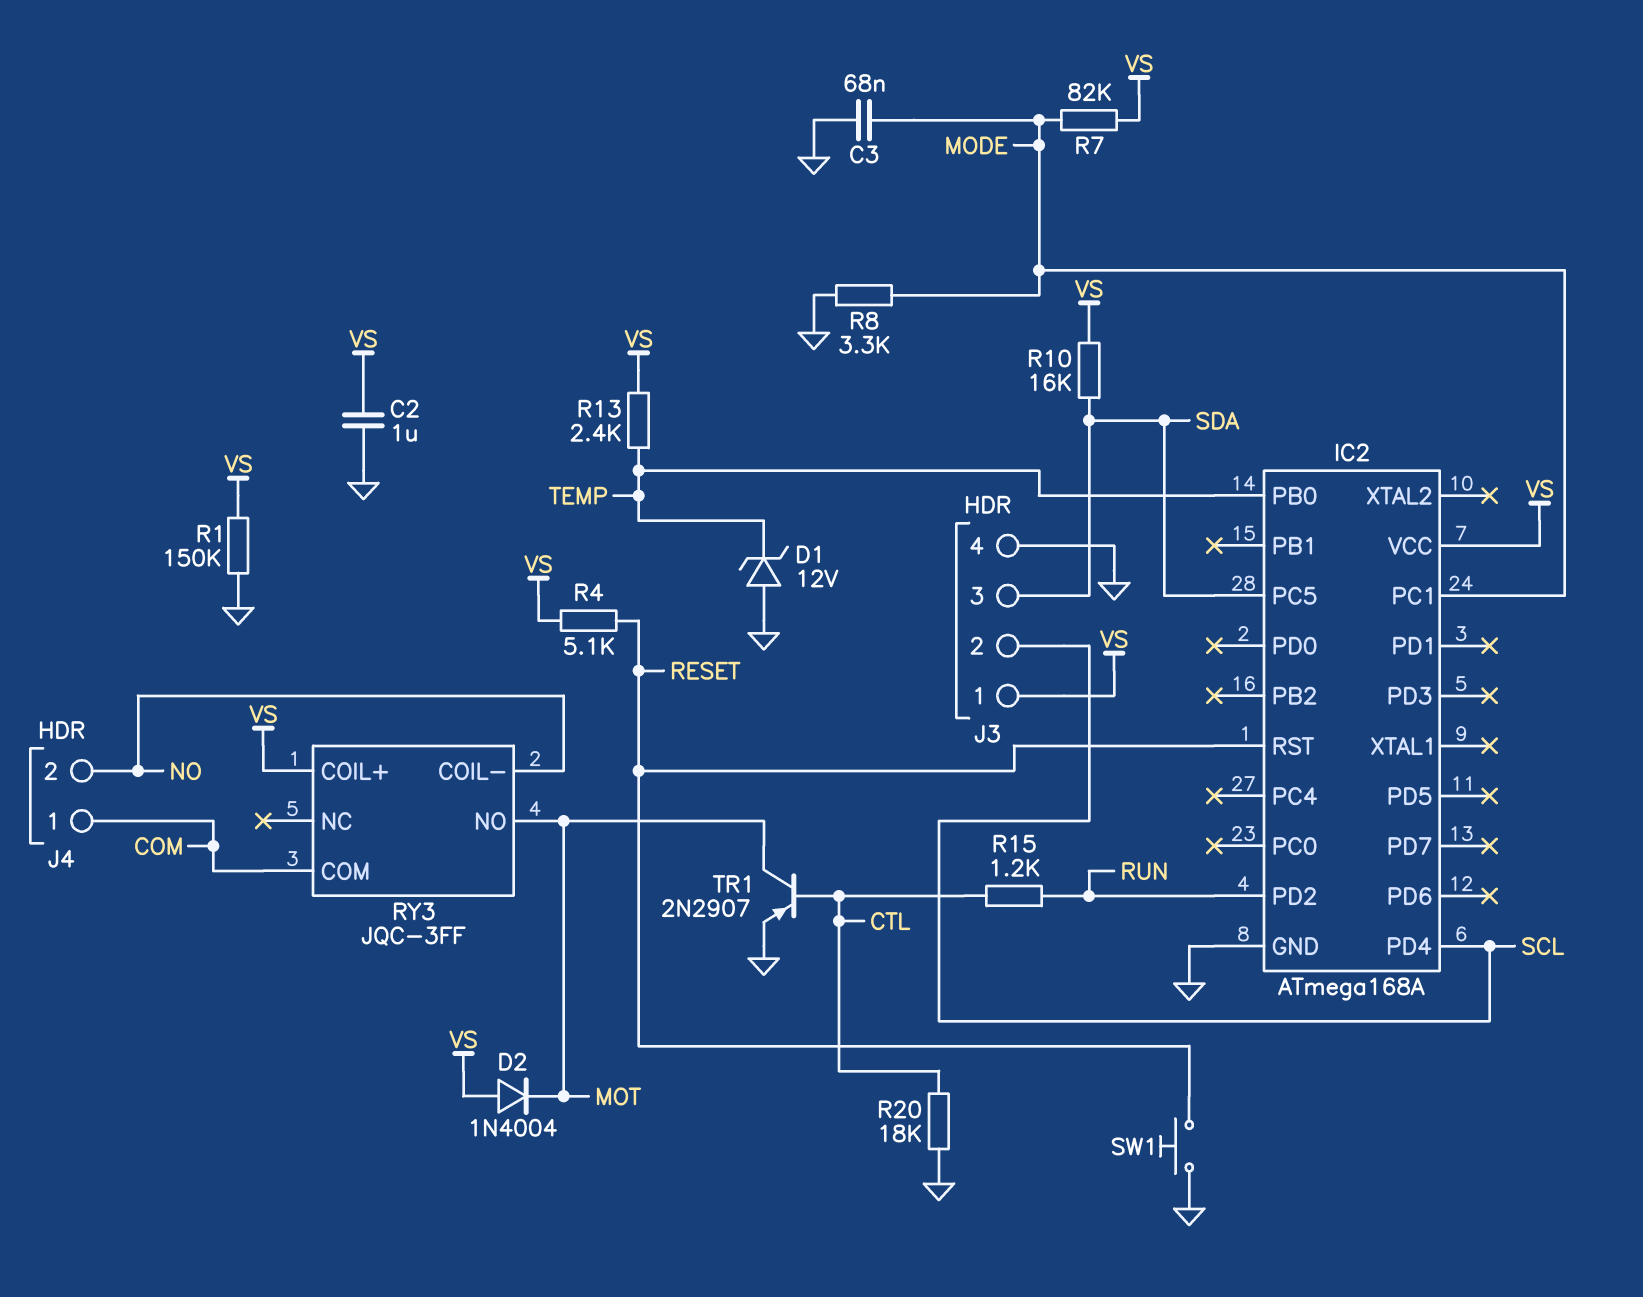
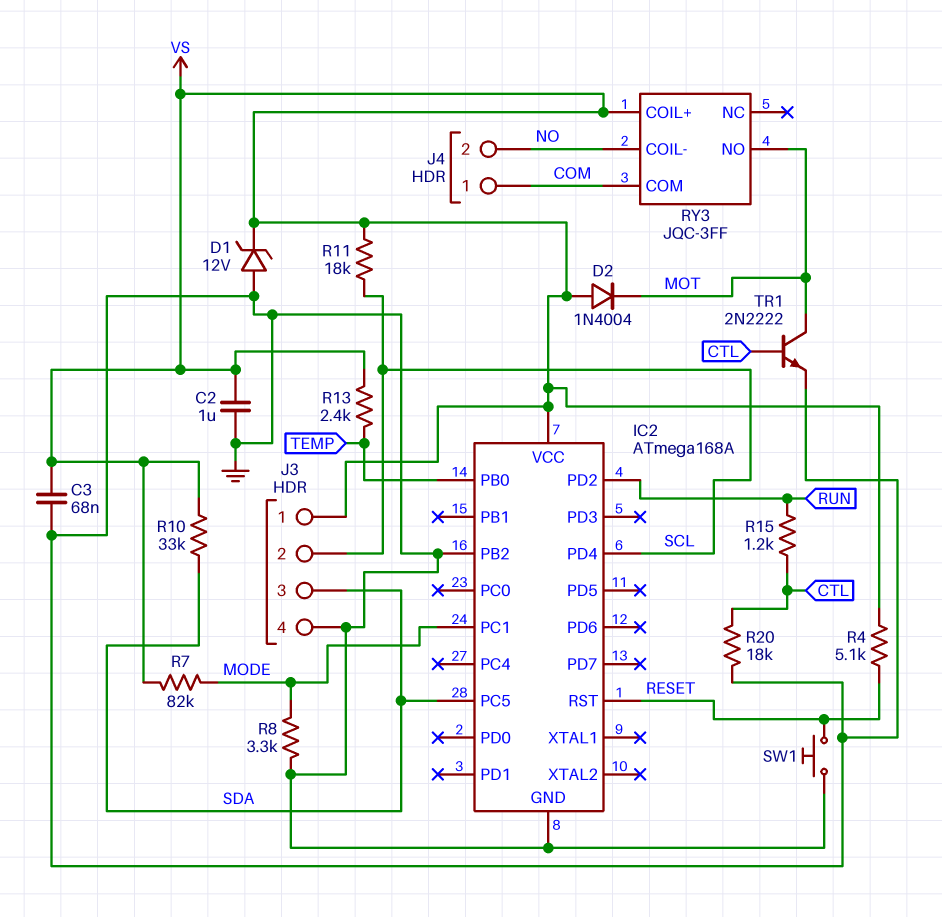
C3: 68nF (GND, MODE) -> 68nF (GND, VS)
D1: zener 12V (A GND, K TEMP) -> zener 12V (A GND, K VS)
IC2 pin PB2: none -> GND
R1: 150k (GND, VS) -> none
R10: 16k (SDA, VS) -> 33k (SDA, VS)
R11: none -> 18k (SCL, VS)
TR1: PNP 2N2907 (B CTL, C MOT, E GND) -> NPN 2N2222 (B CTL, C MOT, E GND)

